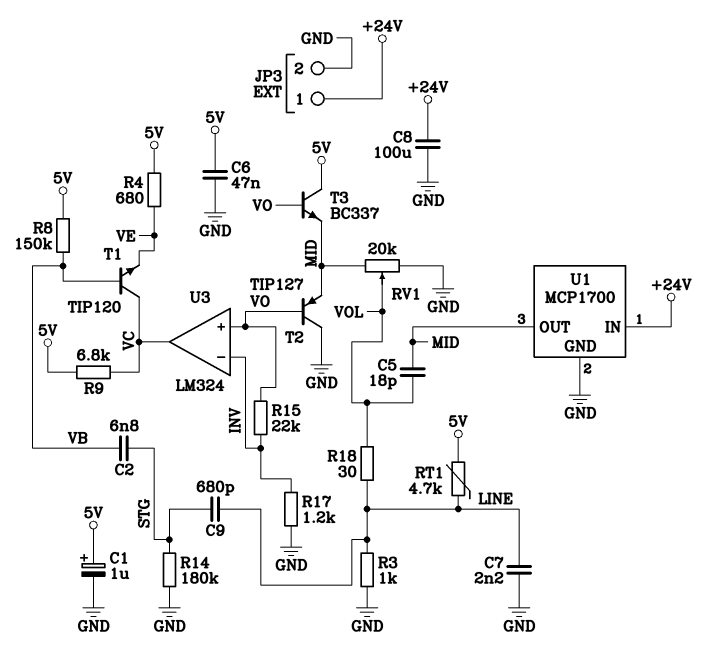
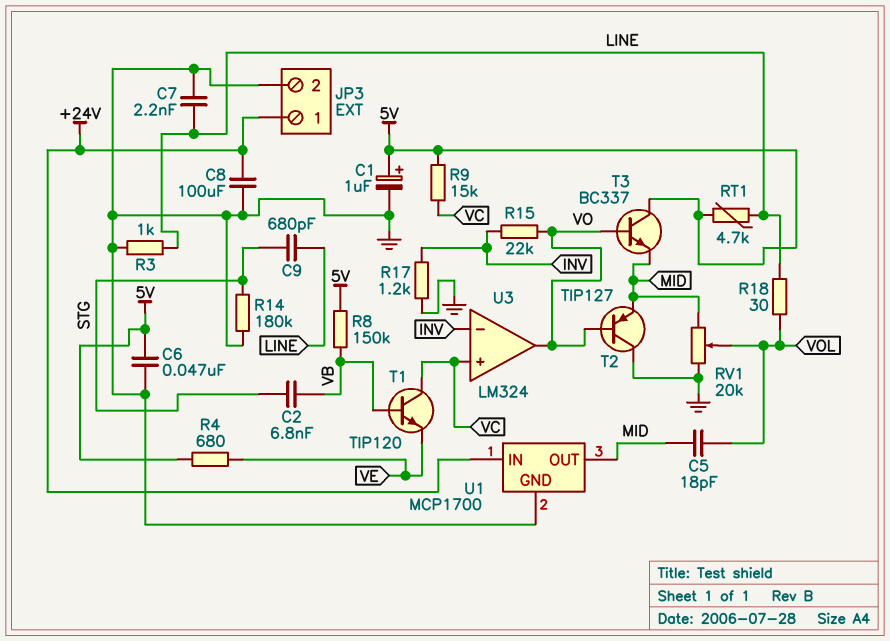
R9: 6.8k (5V, VC) -> 15k (5V, VC)
U3 pin in+: VO -> VC
U3 pin out: VC -> VO

